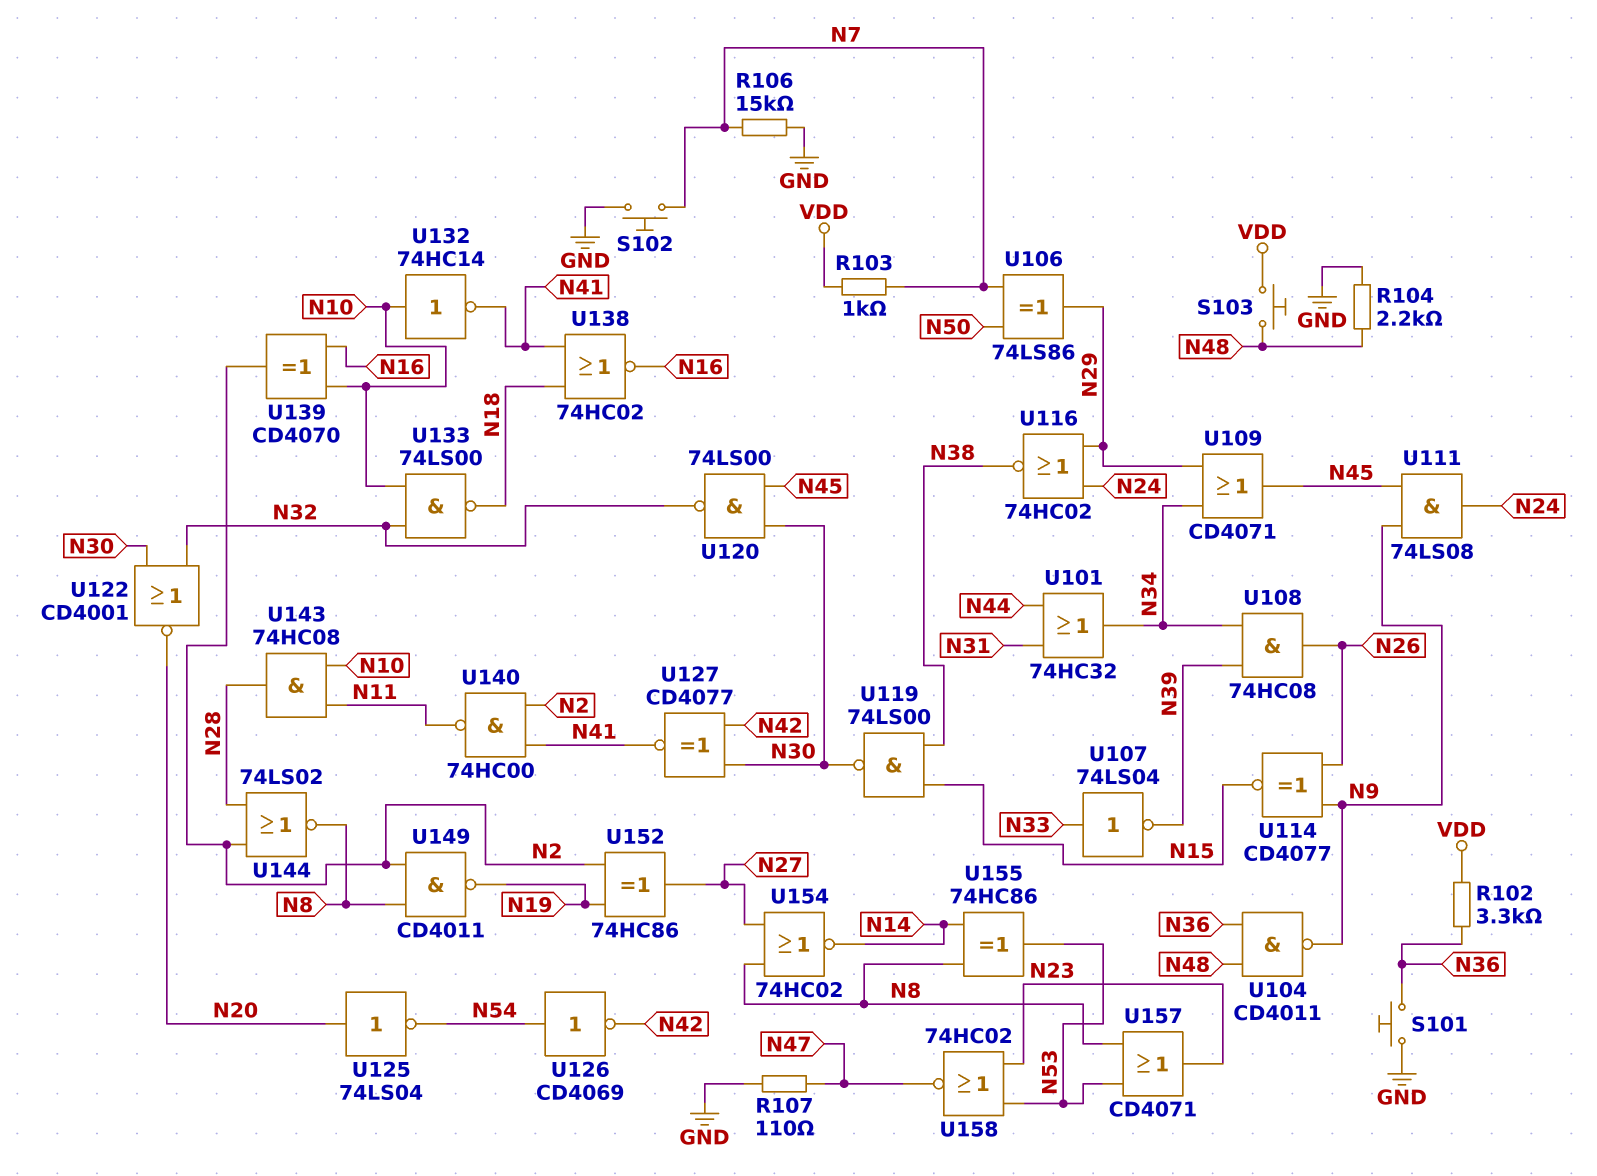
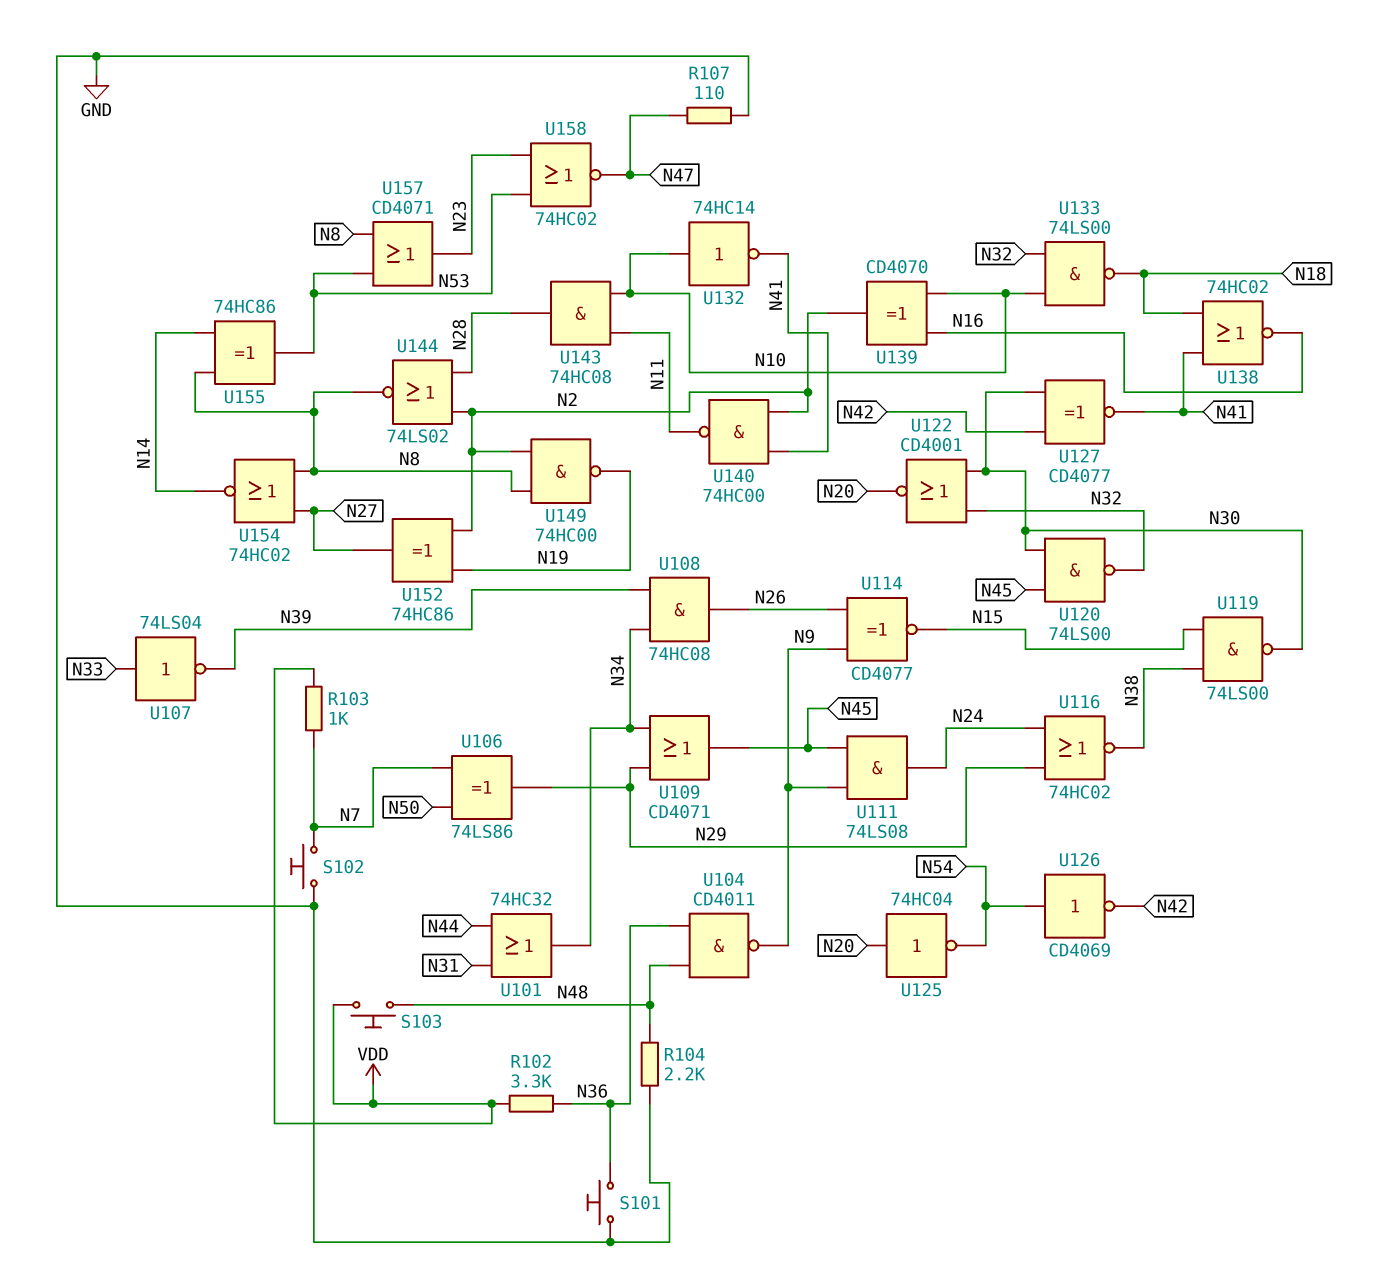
R106: 15k (GND, N7) -> none
U125: NOT 74LS04 (in N20, out N54) -> NOT 74HC04 (in N20, out N54)
U149: NAND CD4011 (in N2, in N8, out N19) -> NAND 74HC00 (in N2, in N8, out N19)

